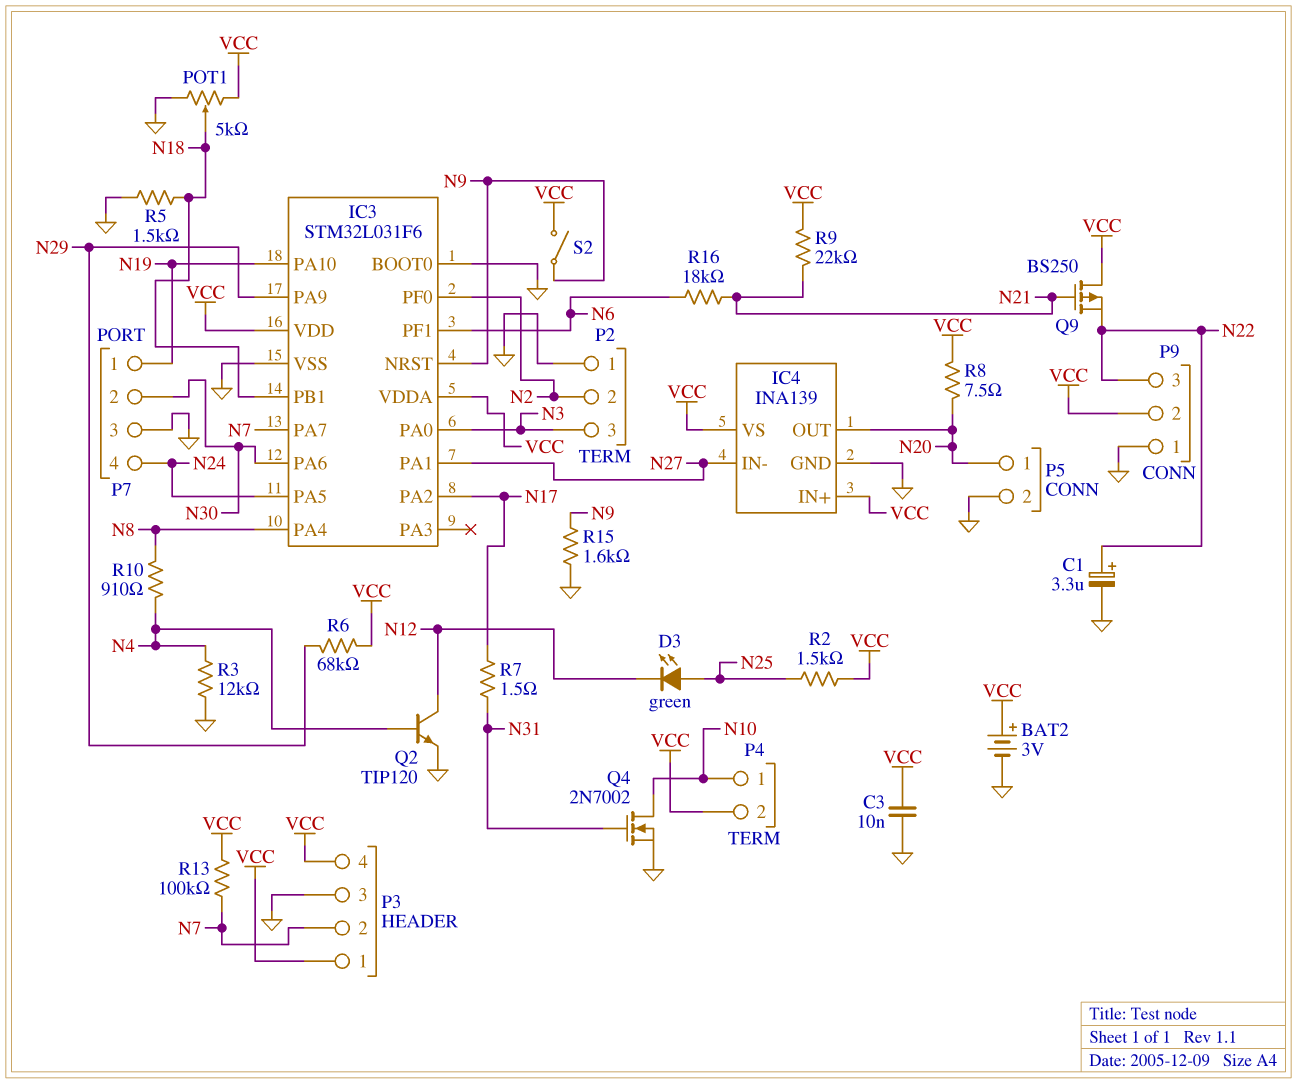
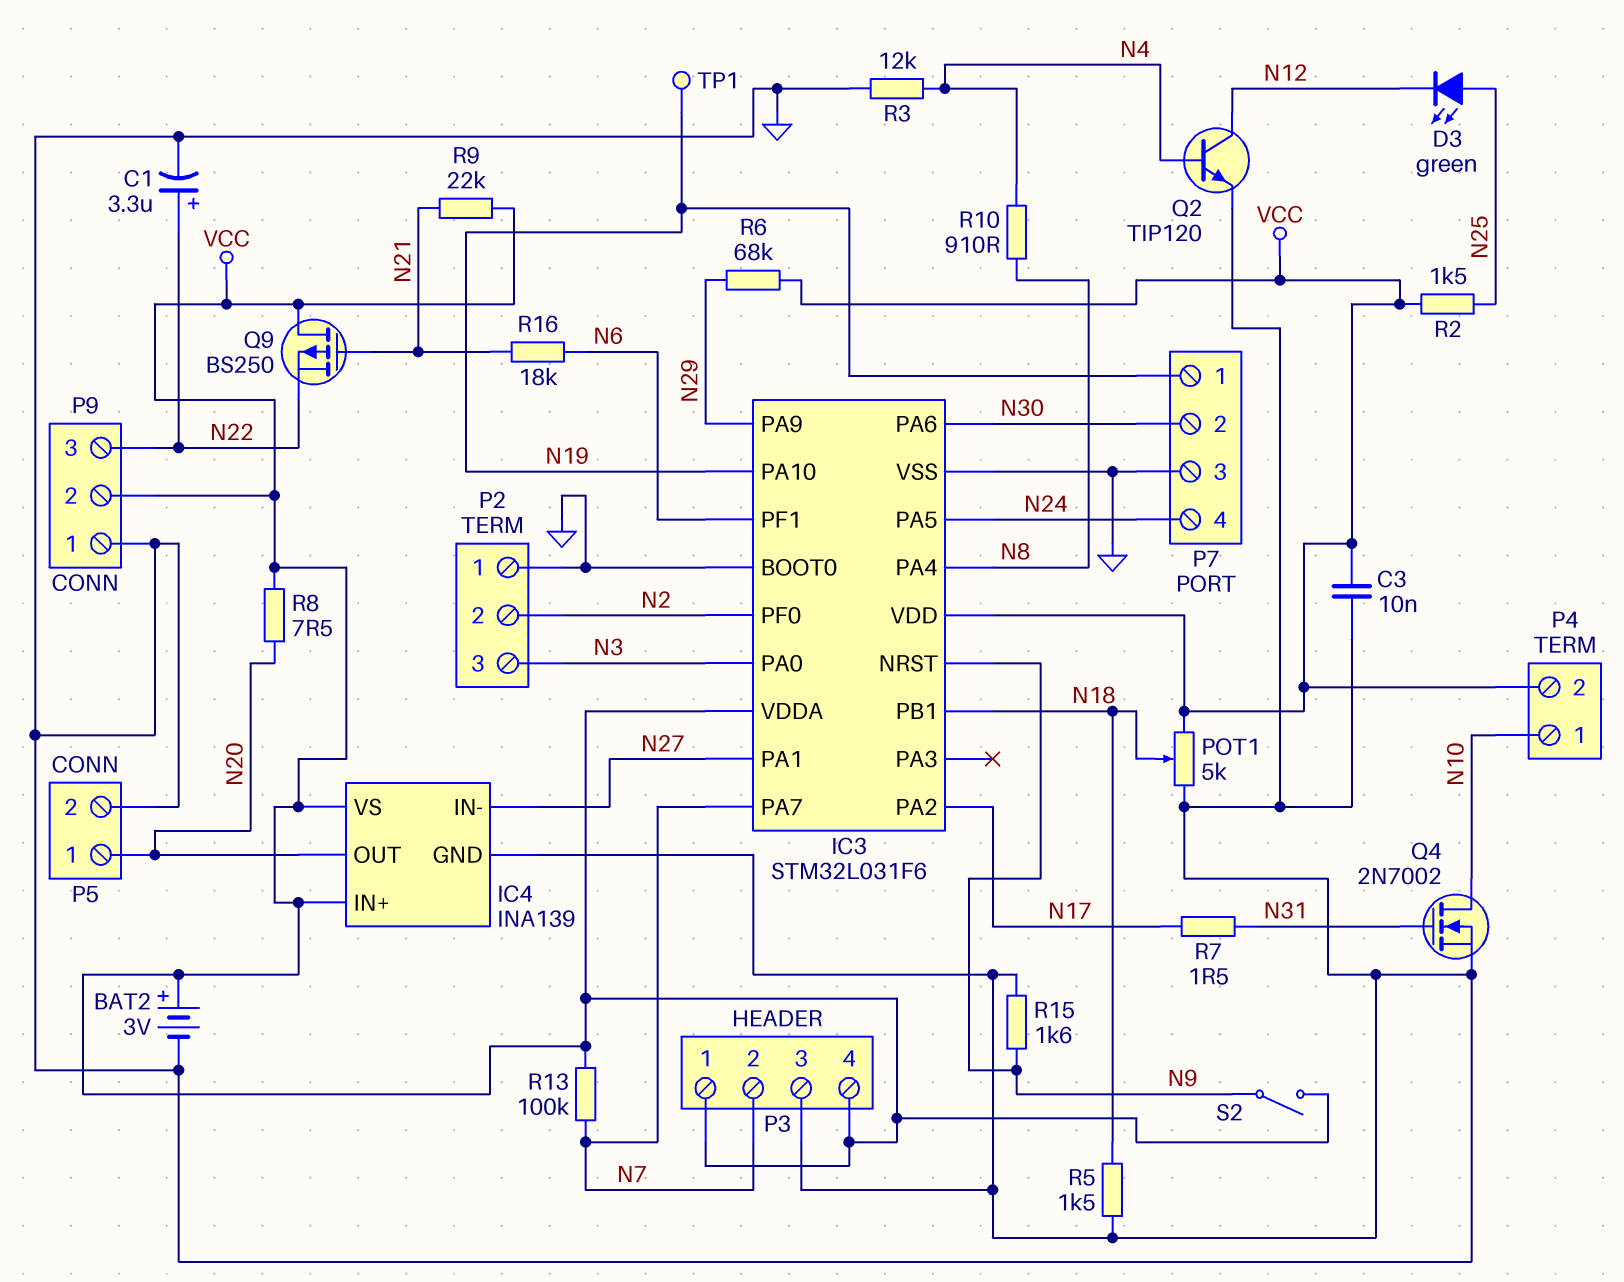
TP1: none -> test point (N19)

